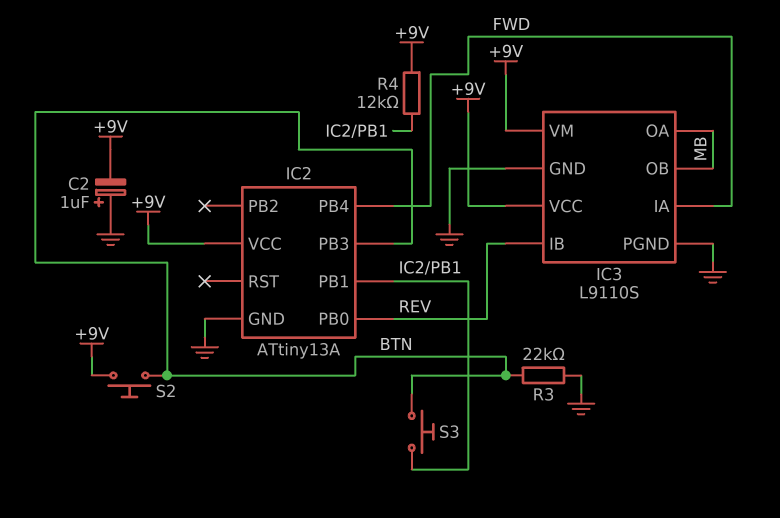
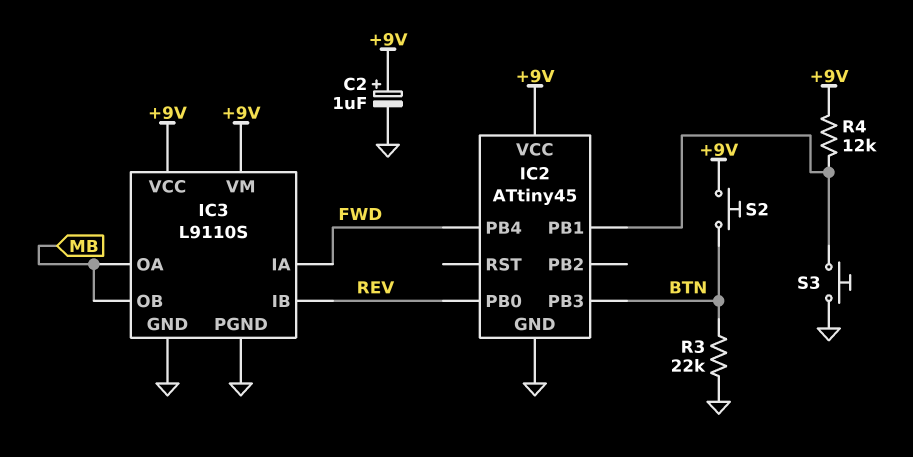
C2: 1uF (plus GND, minus +9V) -> 1uF (plus +9V, minus GND)
IC2: ATtiny13A -> ATtiny45
S3: button (BTN, IC2/PB1) -> button (GND, IC2/PB1)

